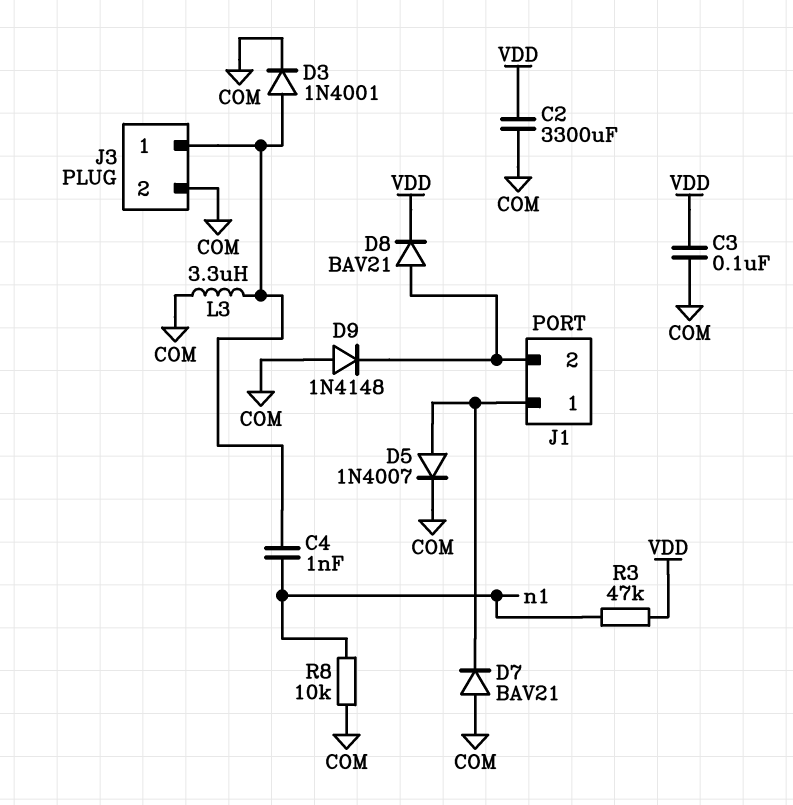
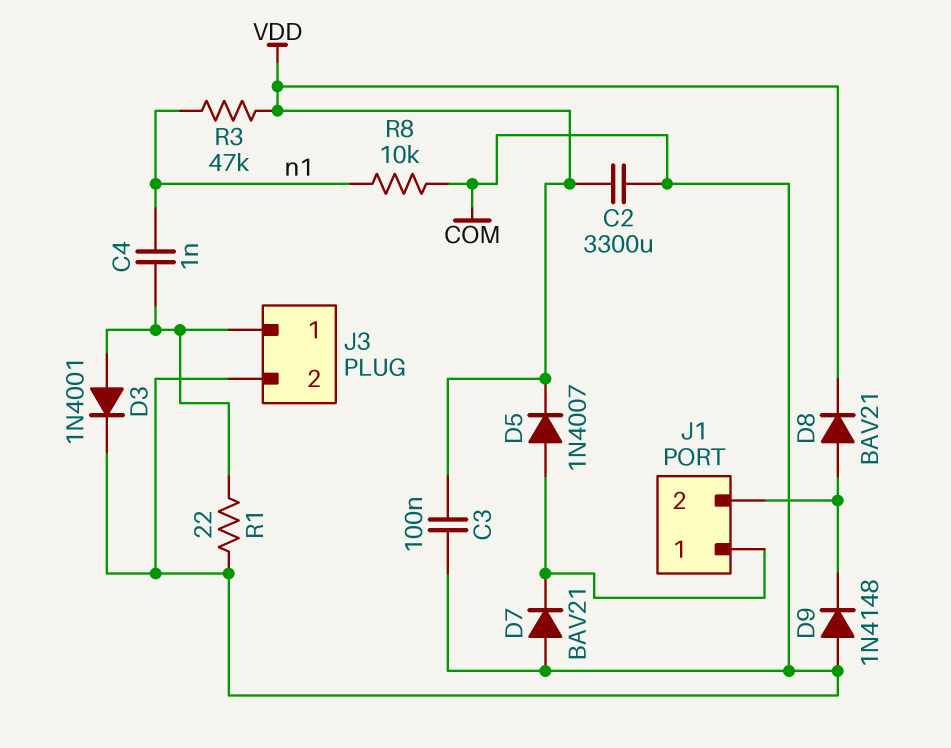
D5: diode 1N4007 (A J1/1, K COM) -> diode 1N4007 (A J1/1, K VDD)
L3: 3.3uH (COM, J3/1) -> none
R1: none -> 22 (COM, J3/1)

